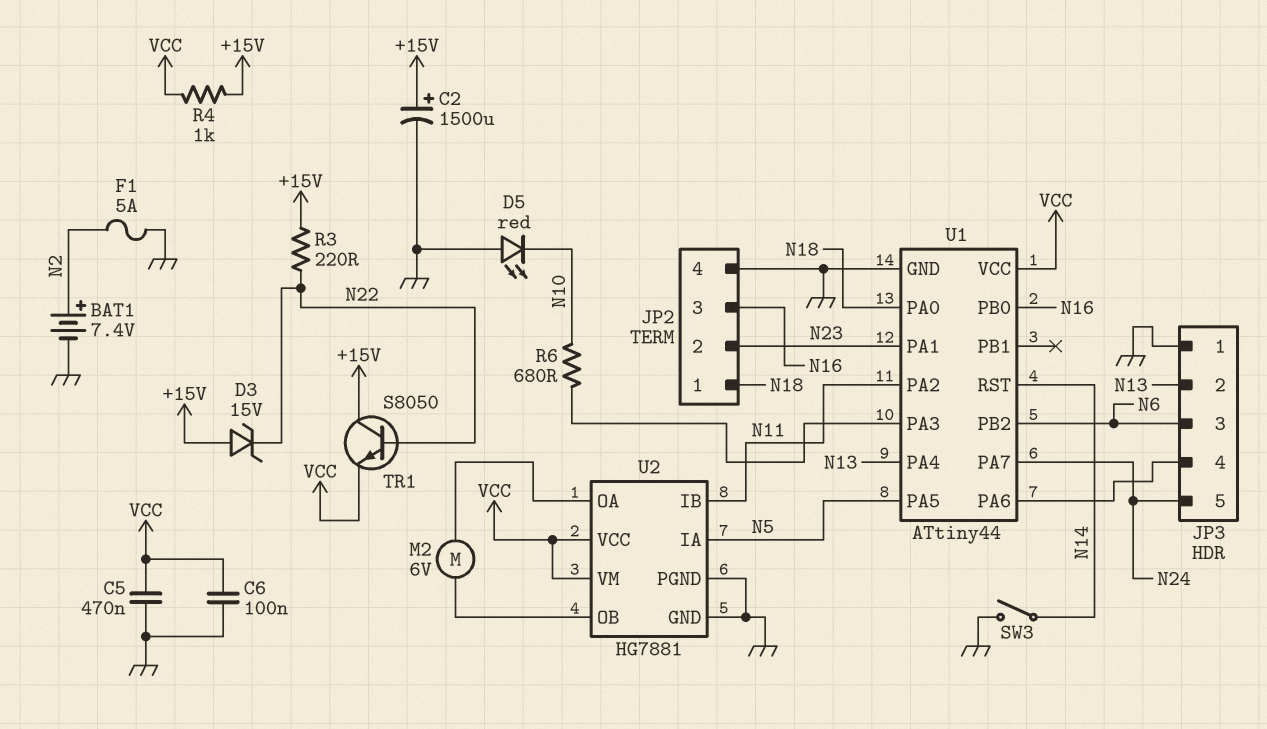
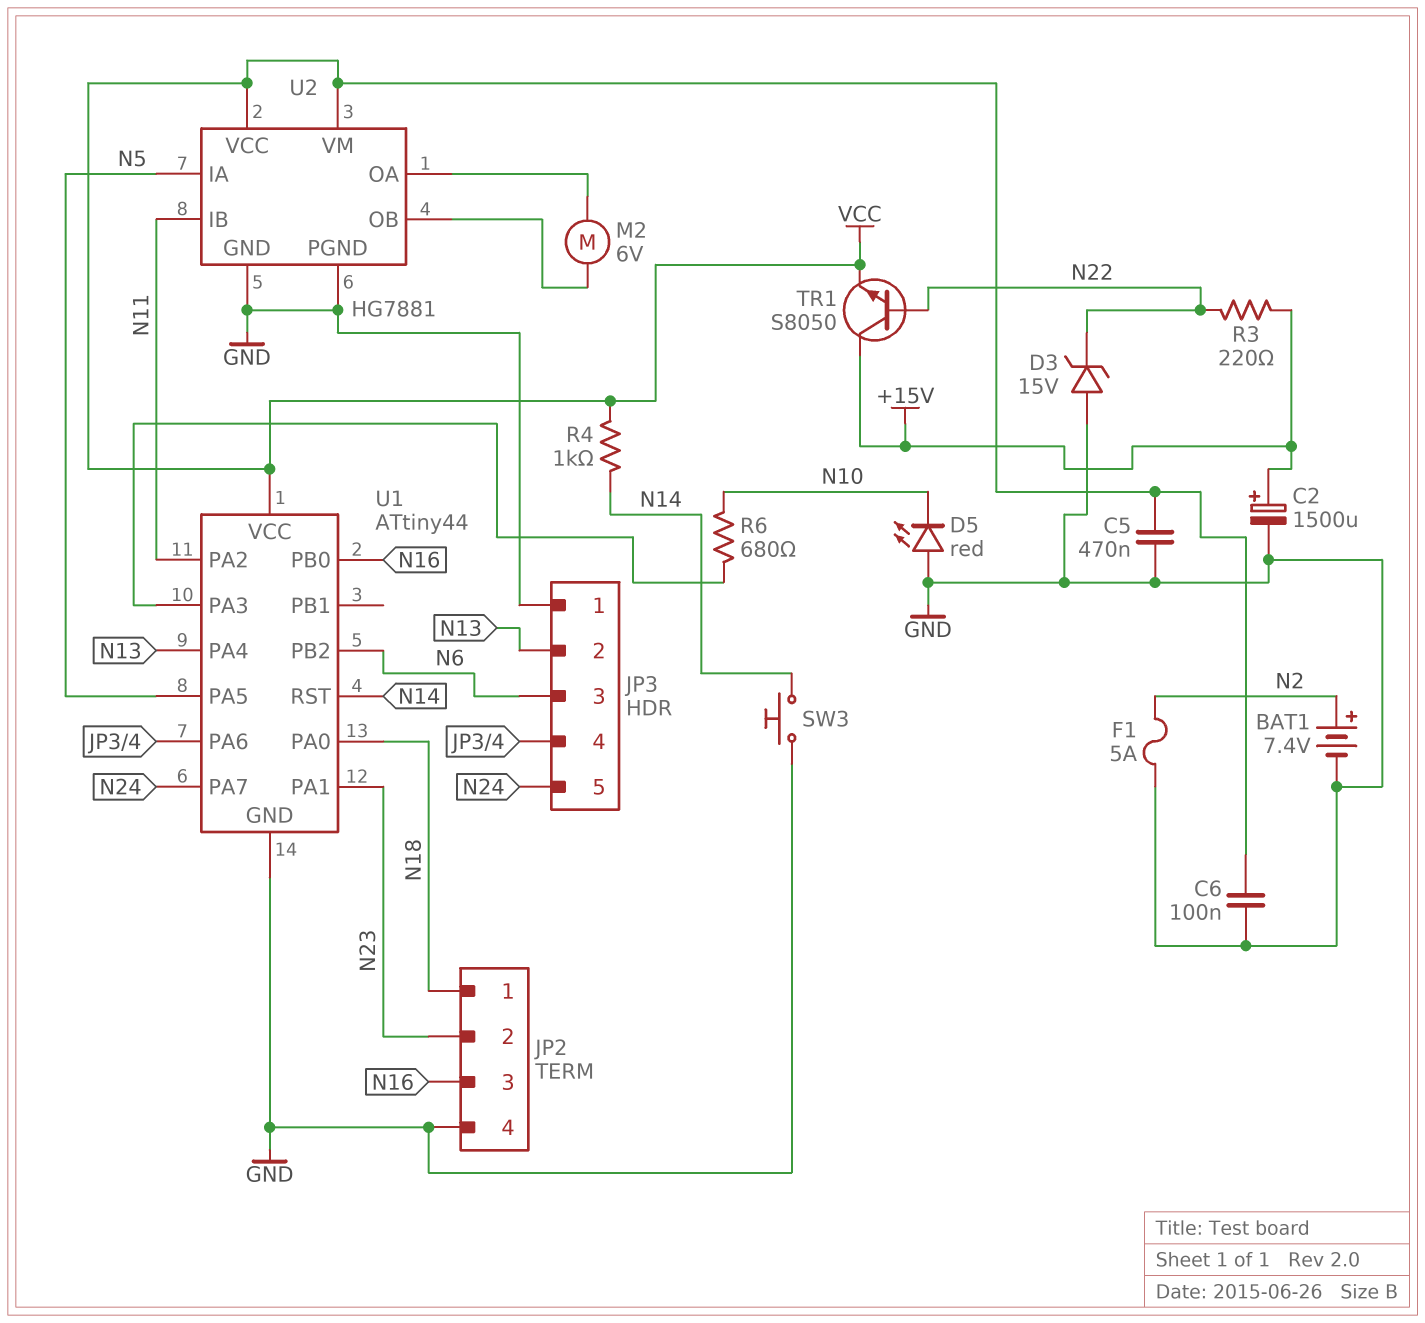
D3: zener 15V (A +15V, K N22) -> zener 15V (A GND, K N22)
R4: 1k (+15V, VCC) -> 1k (N14, VCC)
SW3: switch (GND, N14) -> button (GND, N14)

